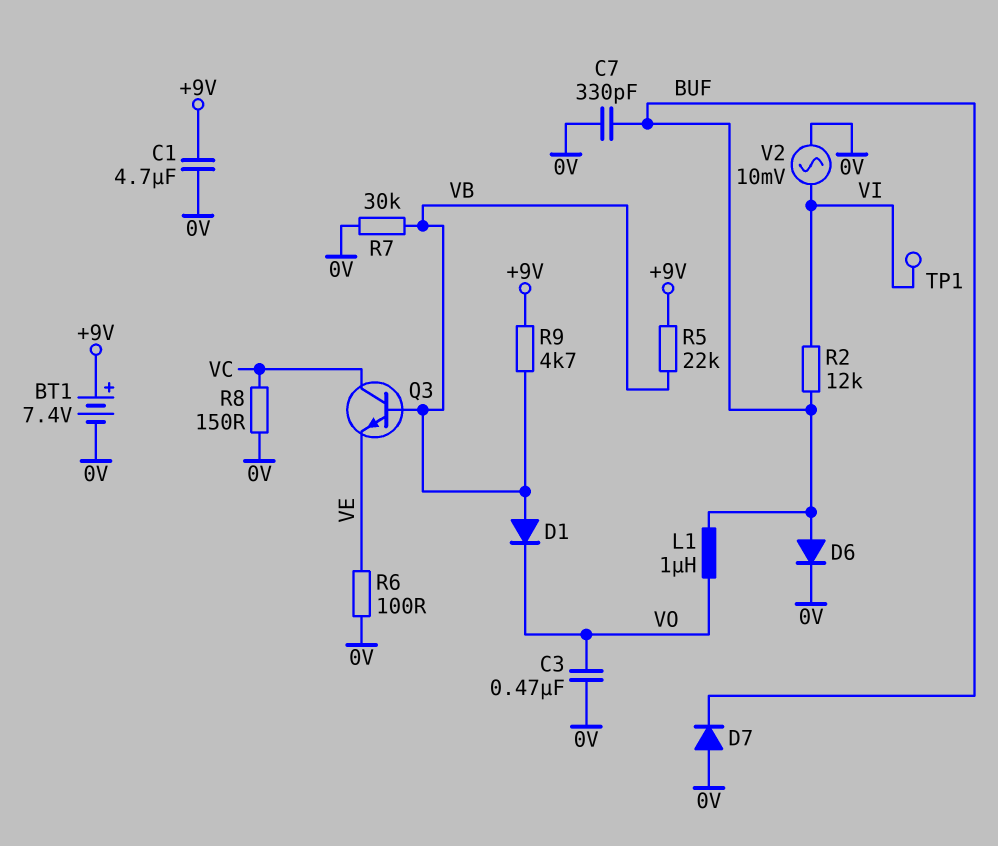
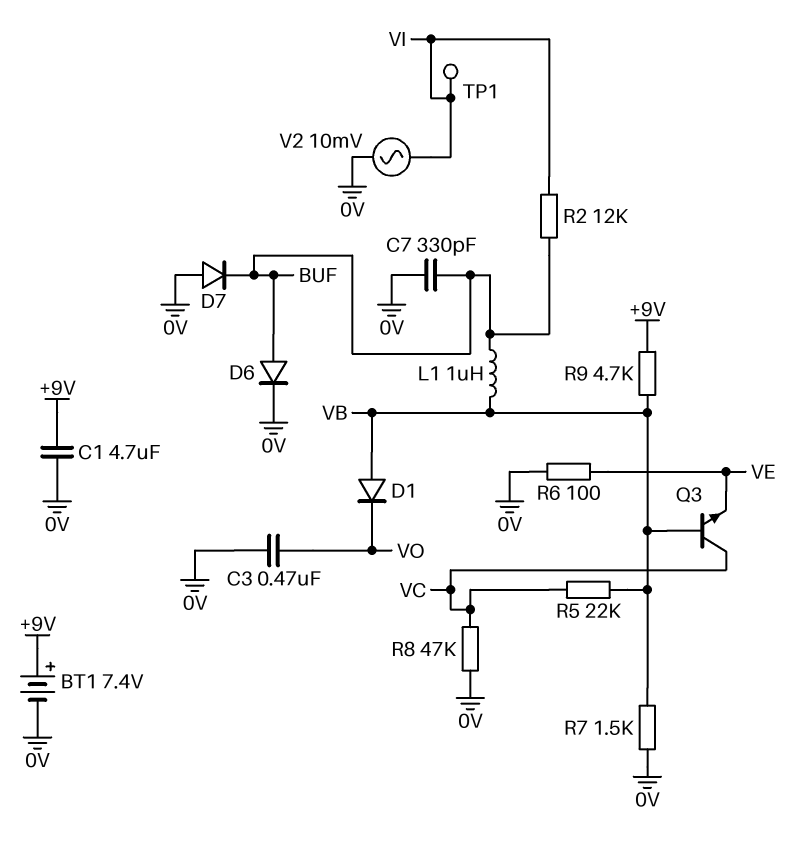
L1: 1uH (BUF, VO) -> 1uH (BUF, VB)
R5: 22k (+9V, VB) -> 22k (VB, VC)
R7: 30k (0V, VB) -> 1.5k (0V, VB)
R8: 150 (0V, VC) -> 47k (0V, VC)

